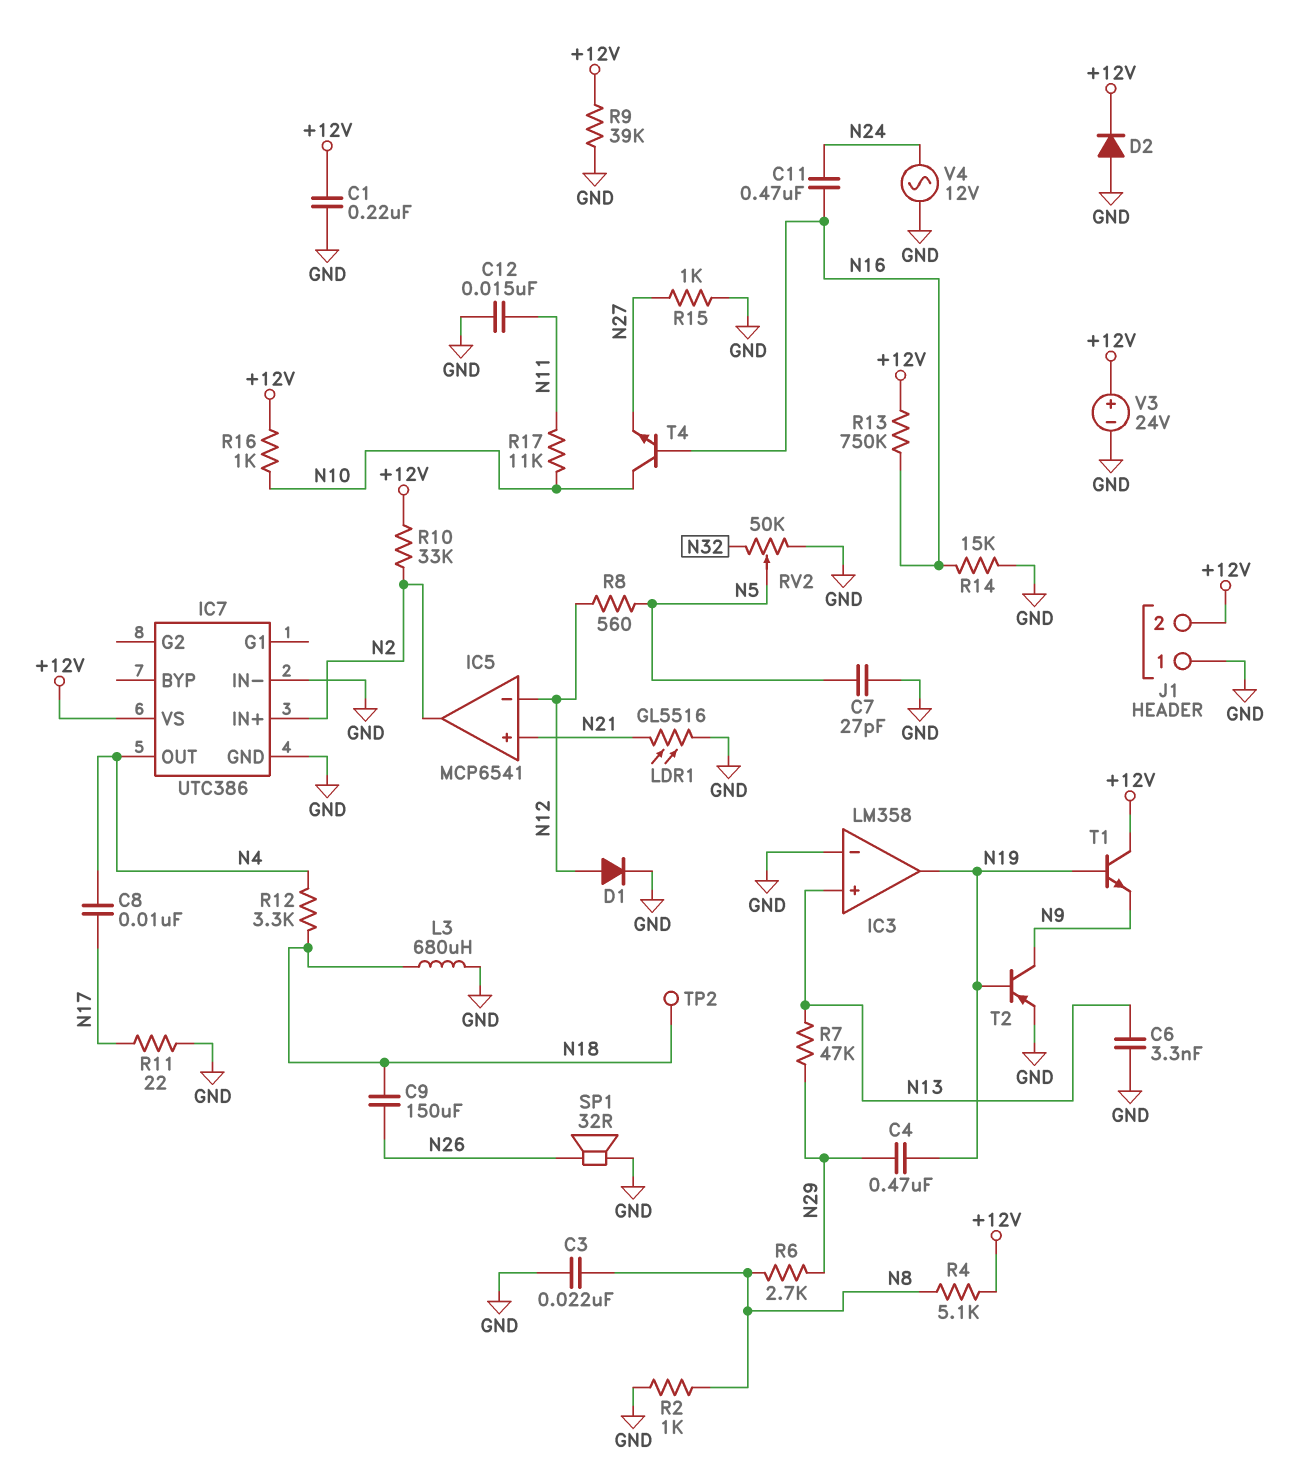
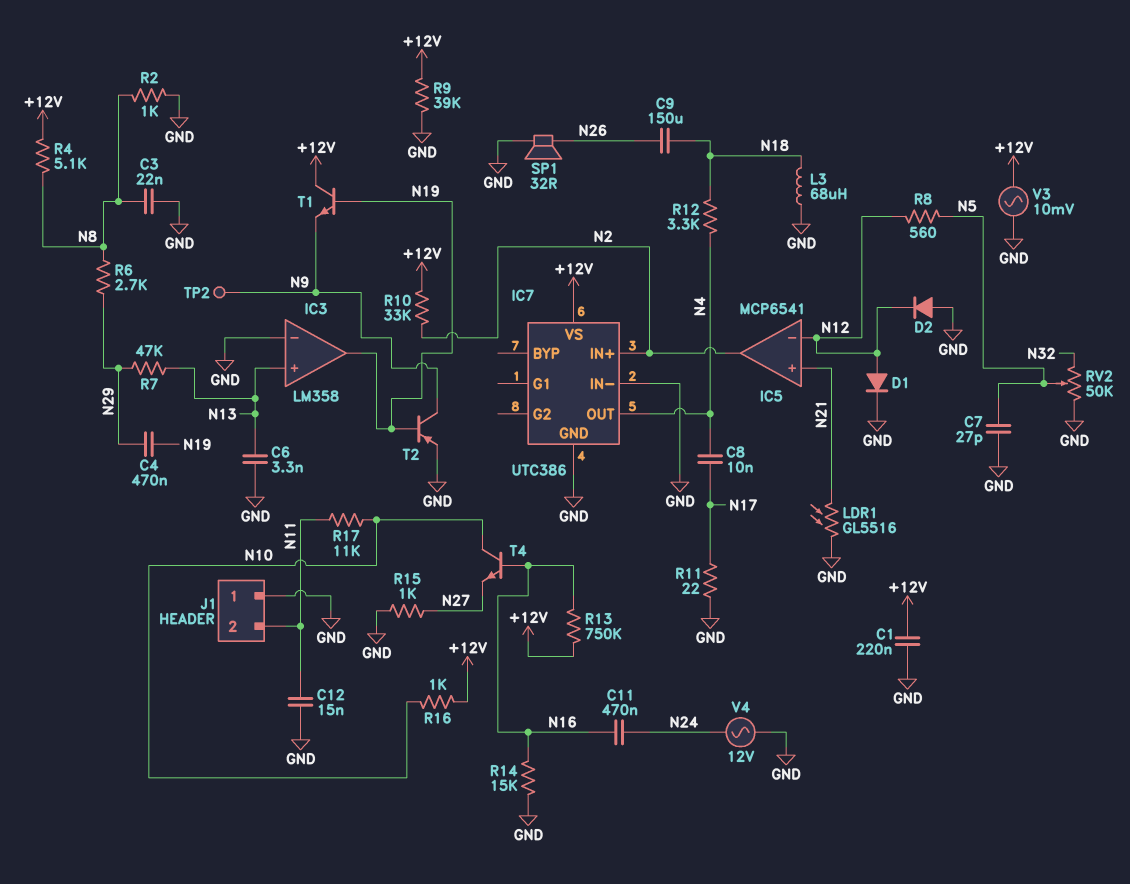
D2: diode (A GND, K +12V) -> diode (A GND, K N12)
J1 pin 2: +12V -> N11
L3: 680uH (GND, N18) -> 68uH (GND, N18)
TP2: test point (N18) -> test point (N9)
V3: 24V (plus +12V, minus GND) -> AC 10mV (+12V, GND)

